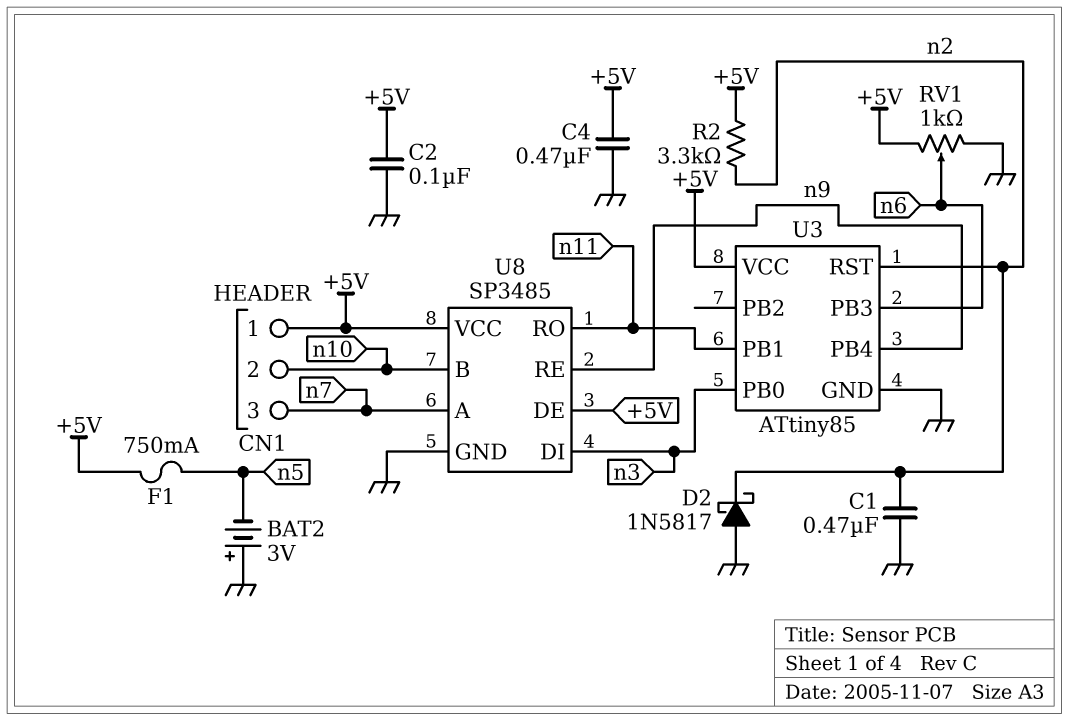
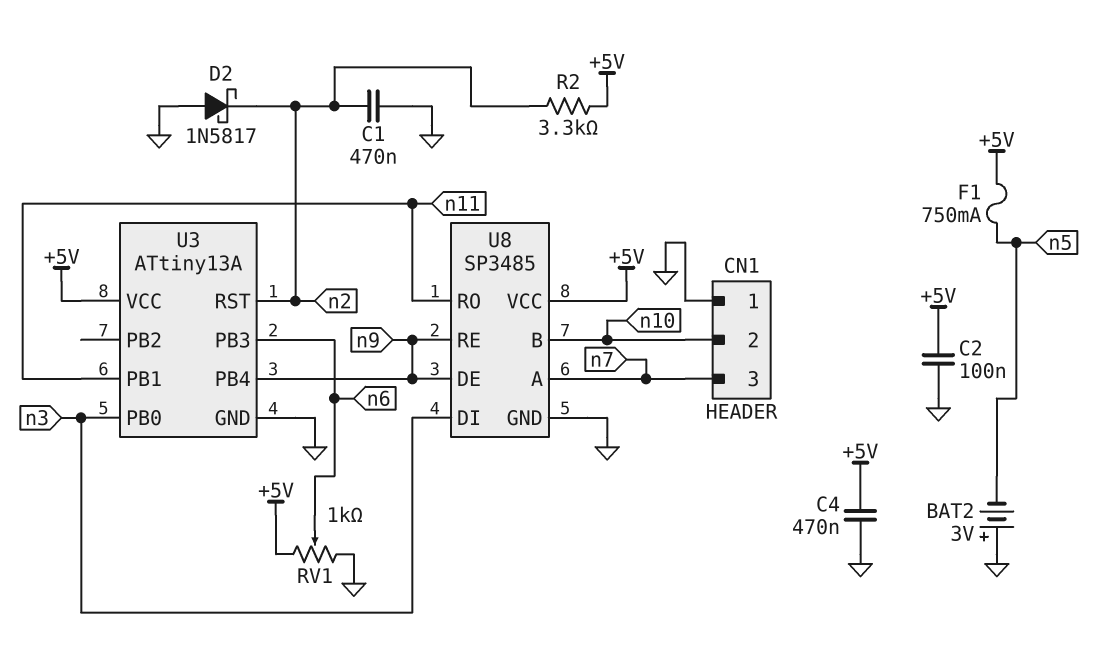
CN1 pin 1: +5V -> GND
U3: ATtiny85 -> ATtiny13A
U8 pin DE: +5V -> n9

